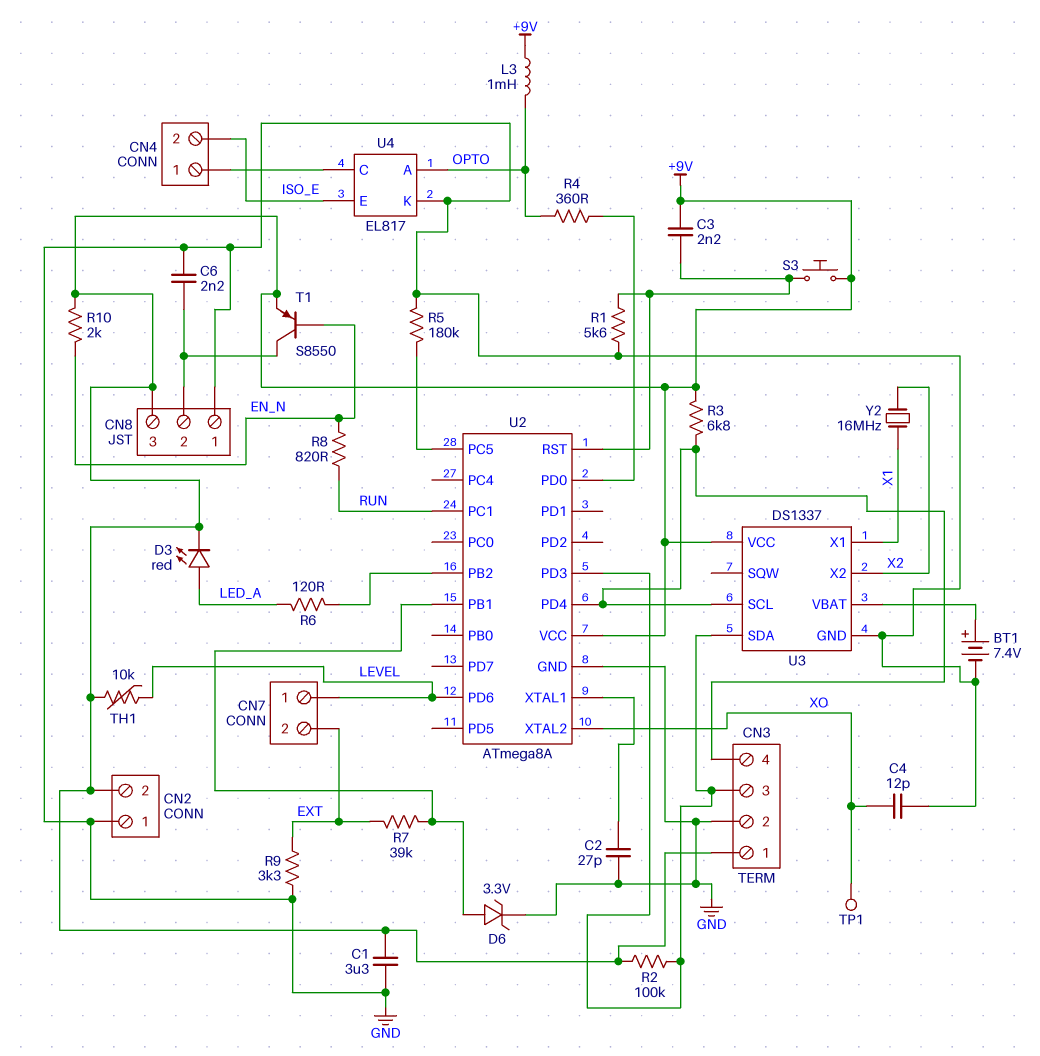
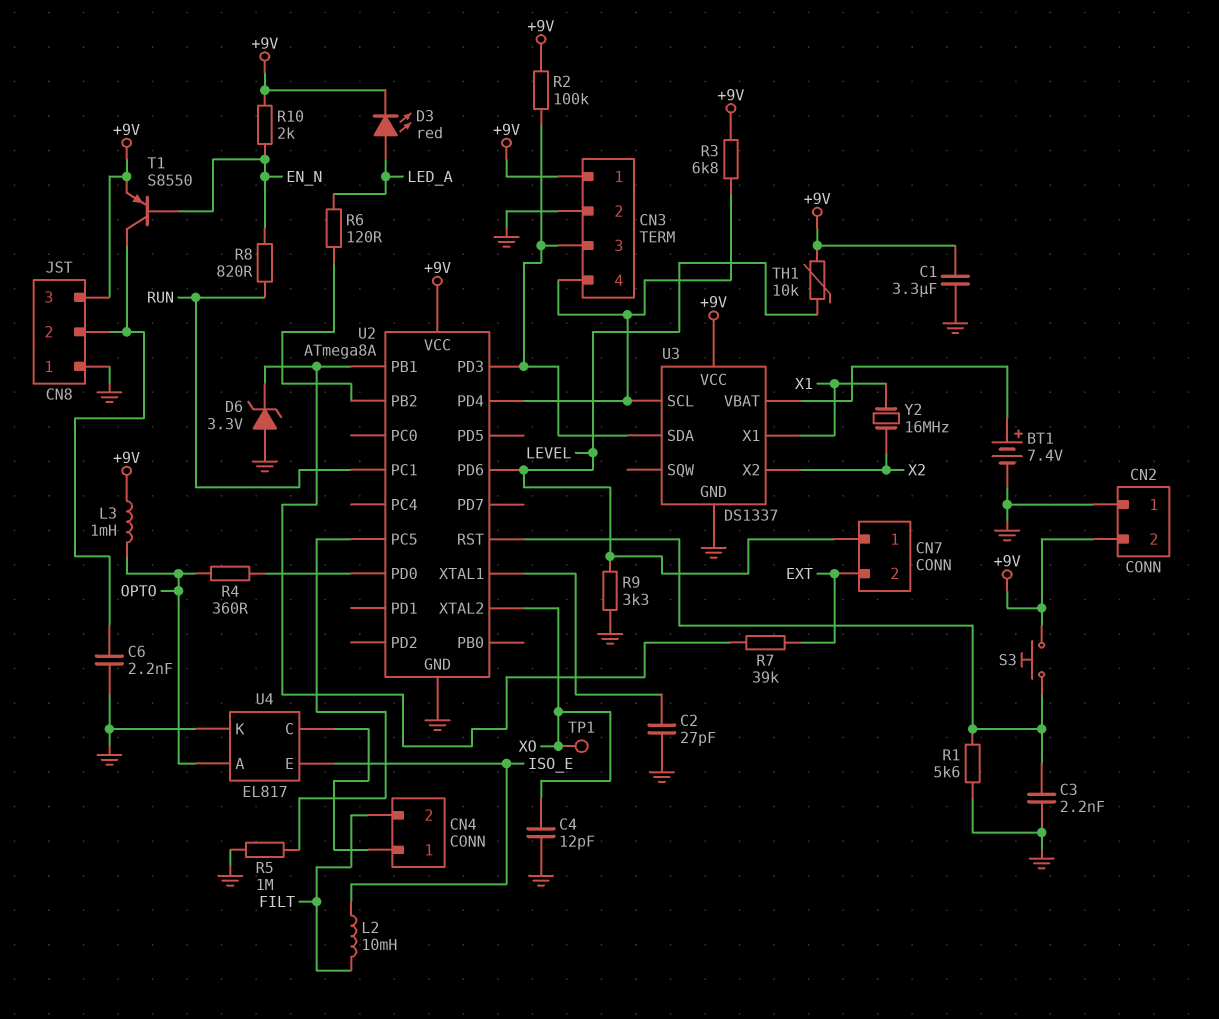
C3: 2.2nF (+9V, U2/RST) -> 2.2nF (GND, U2/RST)
CN4 pin 2: ISO_E -> FILT
D6: zener 3.3V (A U2/PB1, K GND) -> zener 3.3V (A GND, K U2/PB1)
L2: none -> 10mH (FILT, ISO_E)
R5: 180k (GND, U2/PC5) -> 1M (GND, U2/PC5)
R9: 3.3k (EXT, GND) -> 3.3k (GND, LEVEL)

